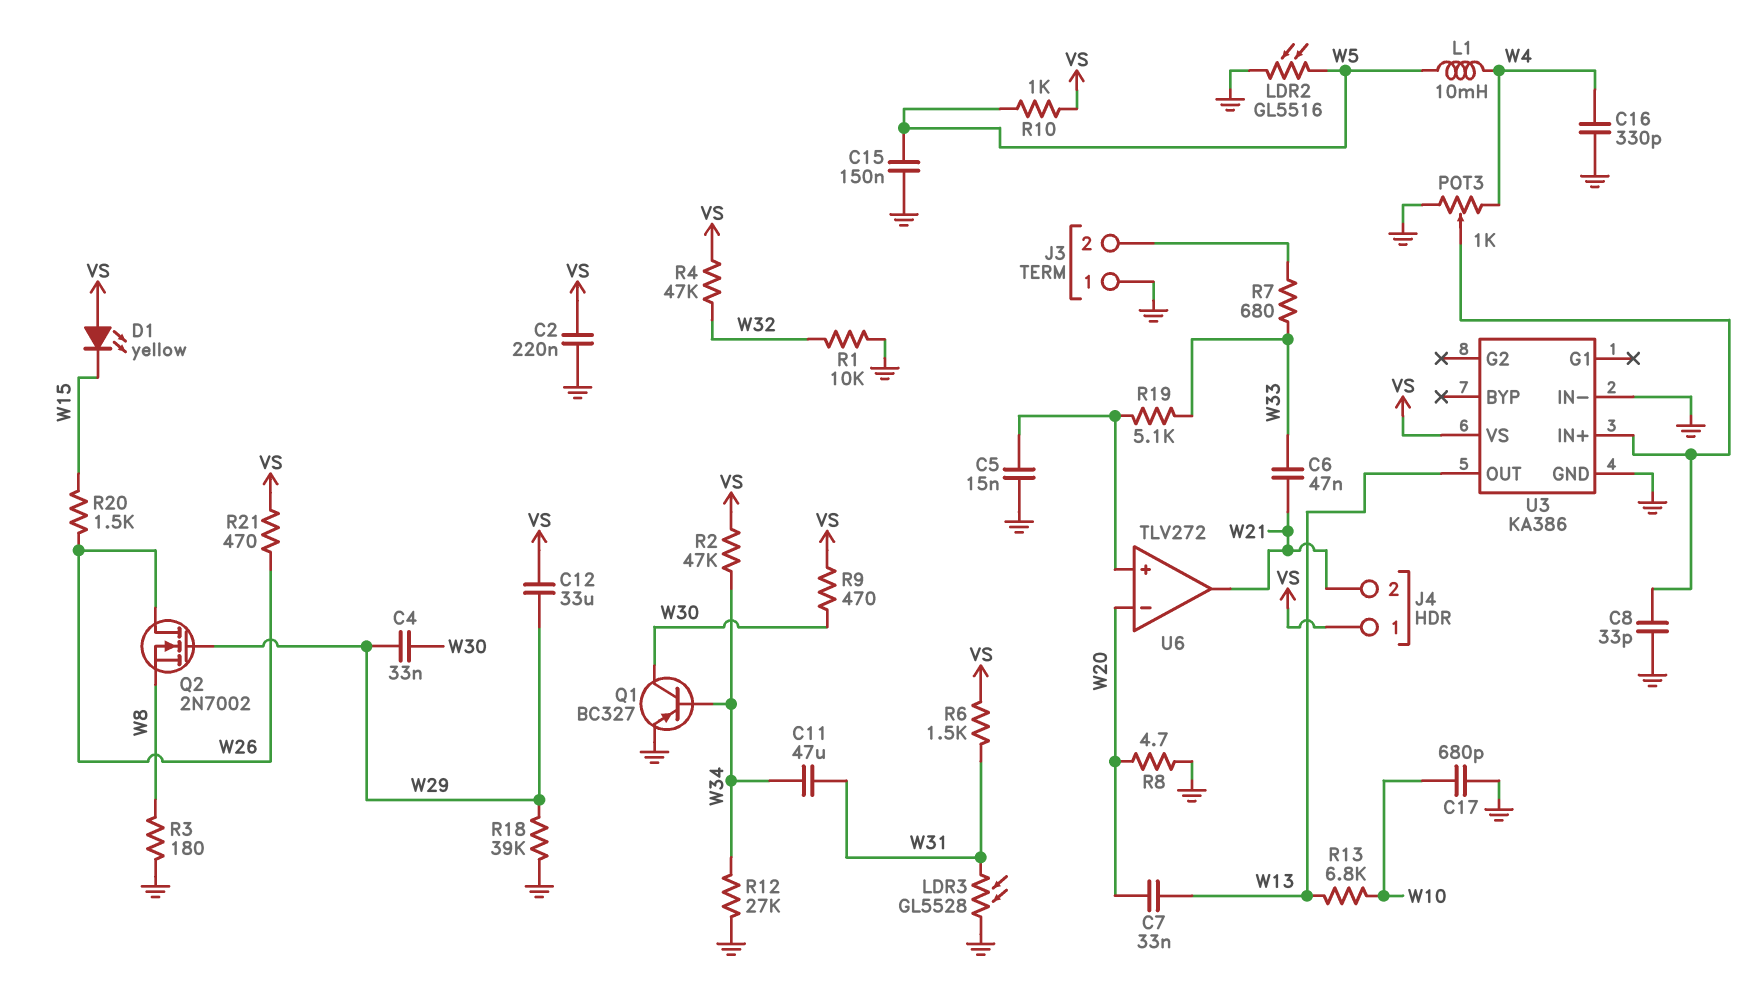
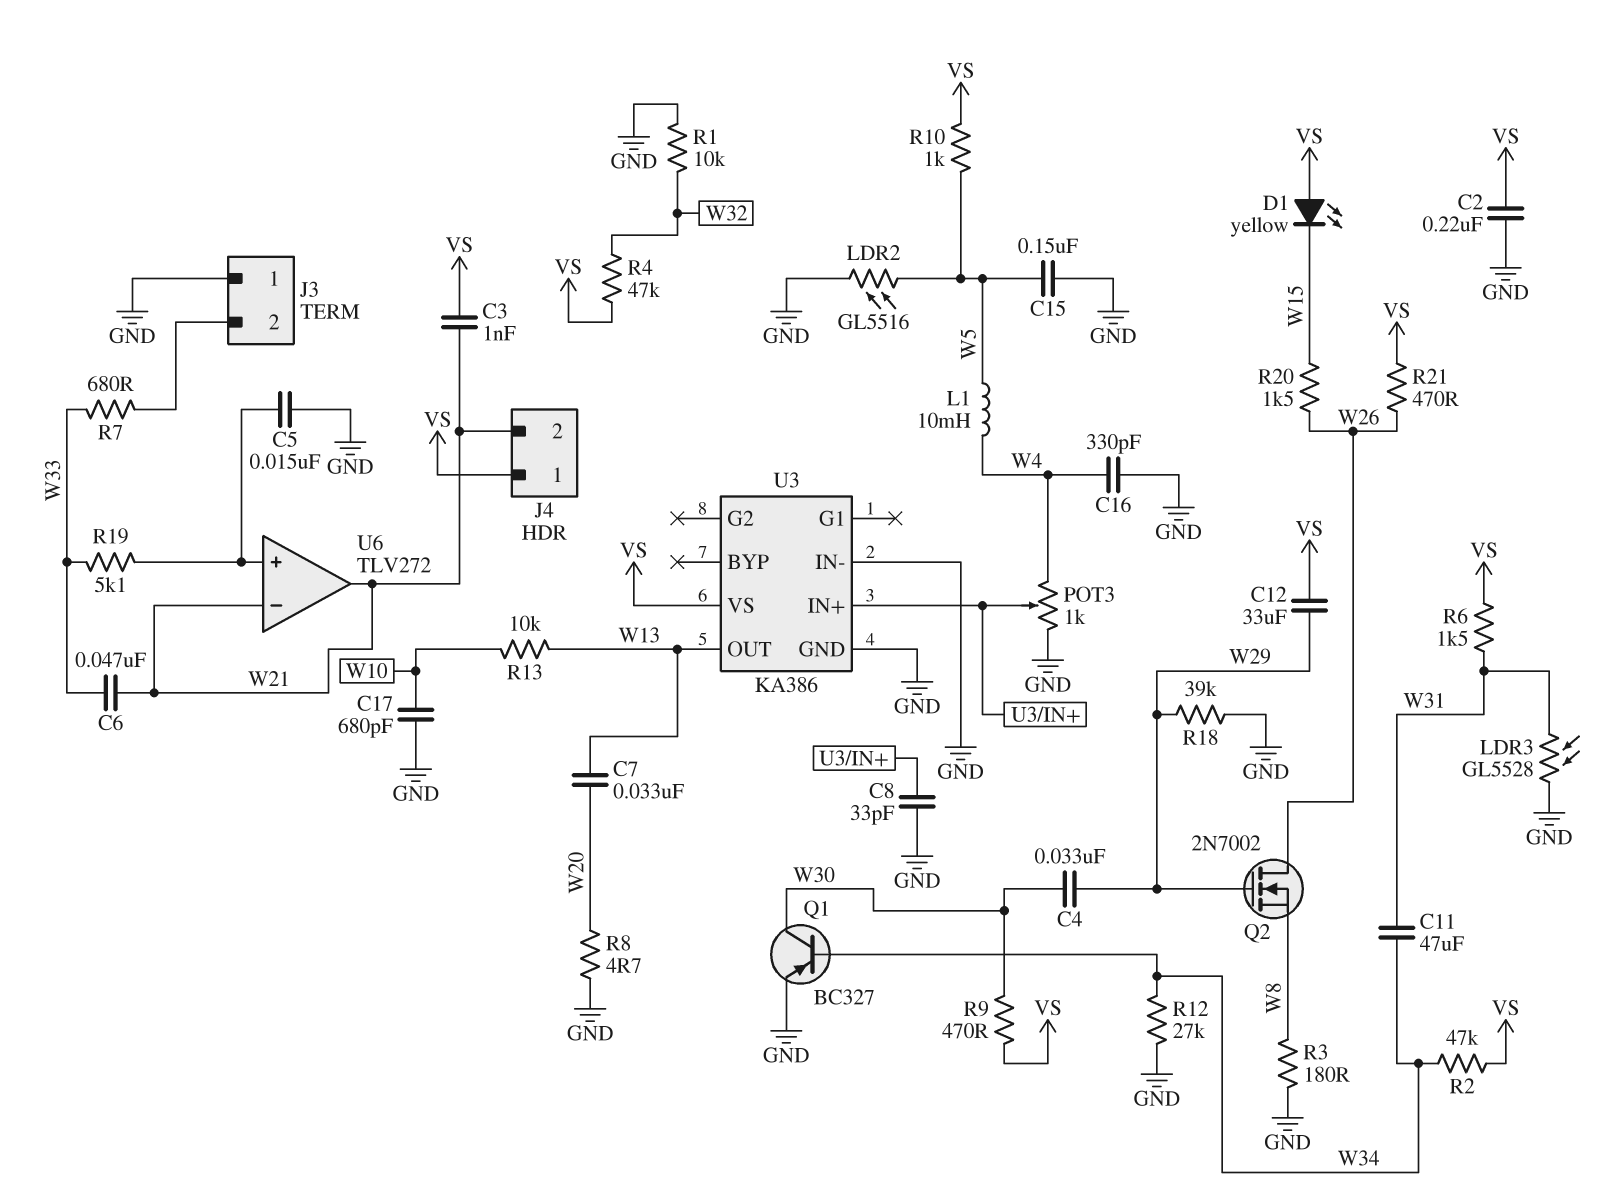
C3: none -> 1nF (VS, W21)
R13: 6.8k (W10, W13) -> 10k (W10, W13)
U6 pin in-: W20 -> W21

